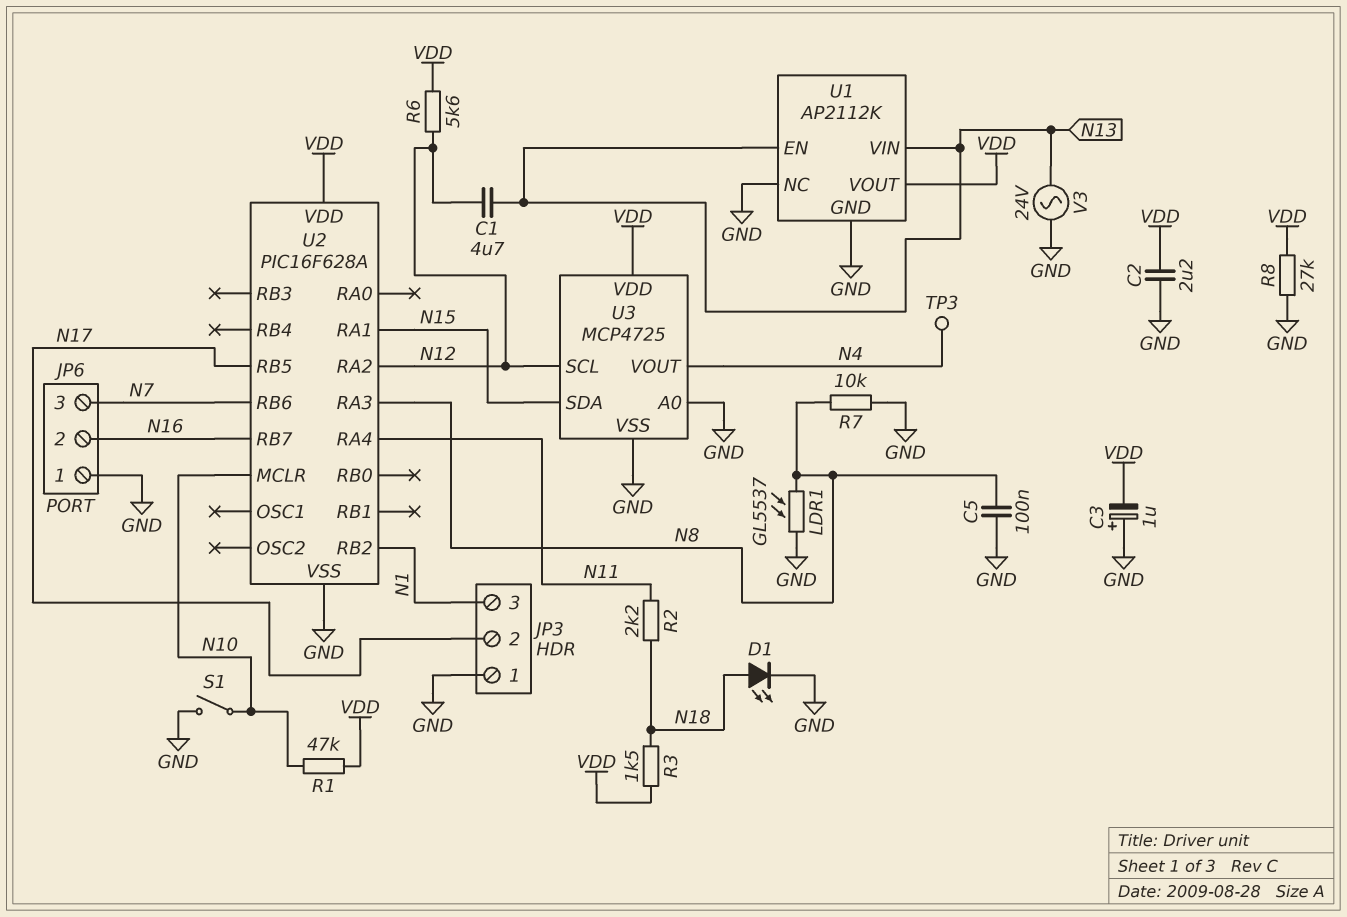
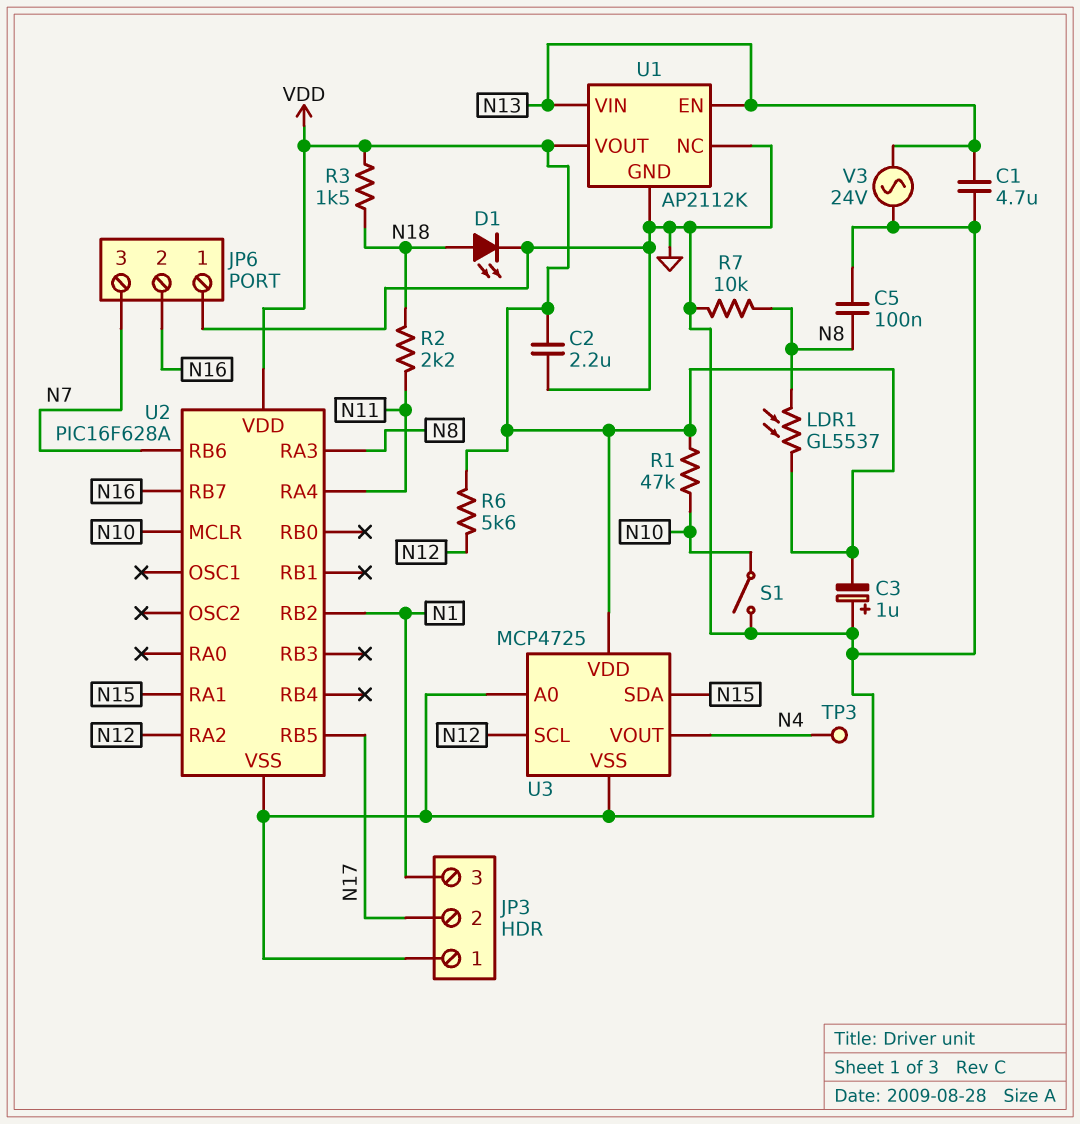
C1: 4.7uF (N12, N13) -> 4.7uF (GND, N13)
LDR1: GL5537 (GND, N8) -> GL5537 (N8, VDD)
R8: 27k (GND, VDD) -> none

